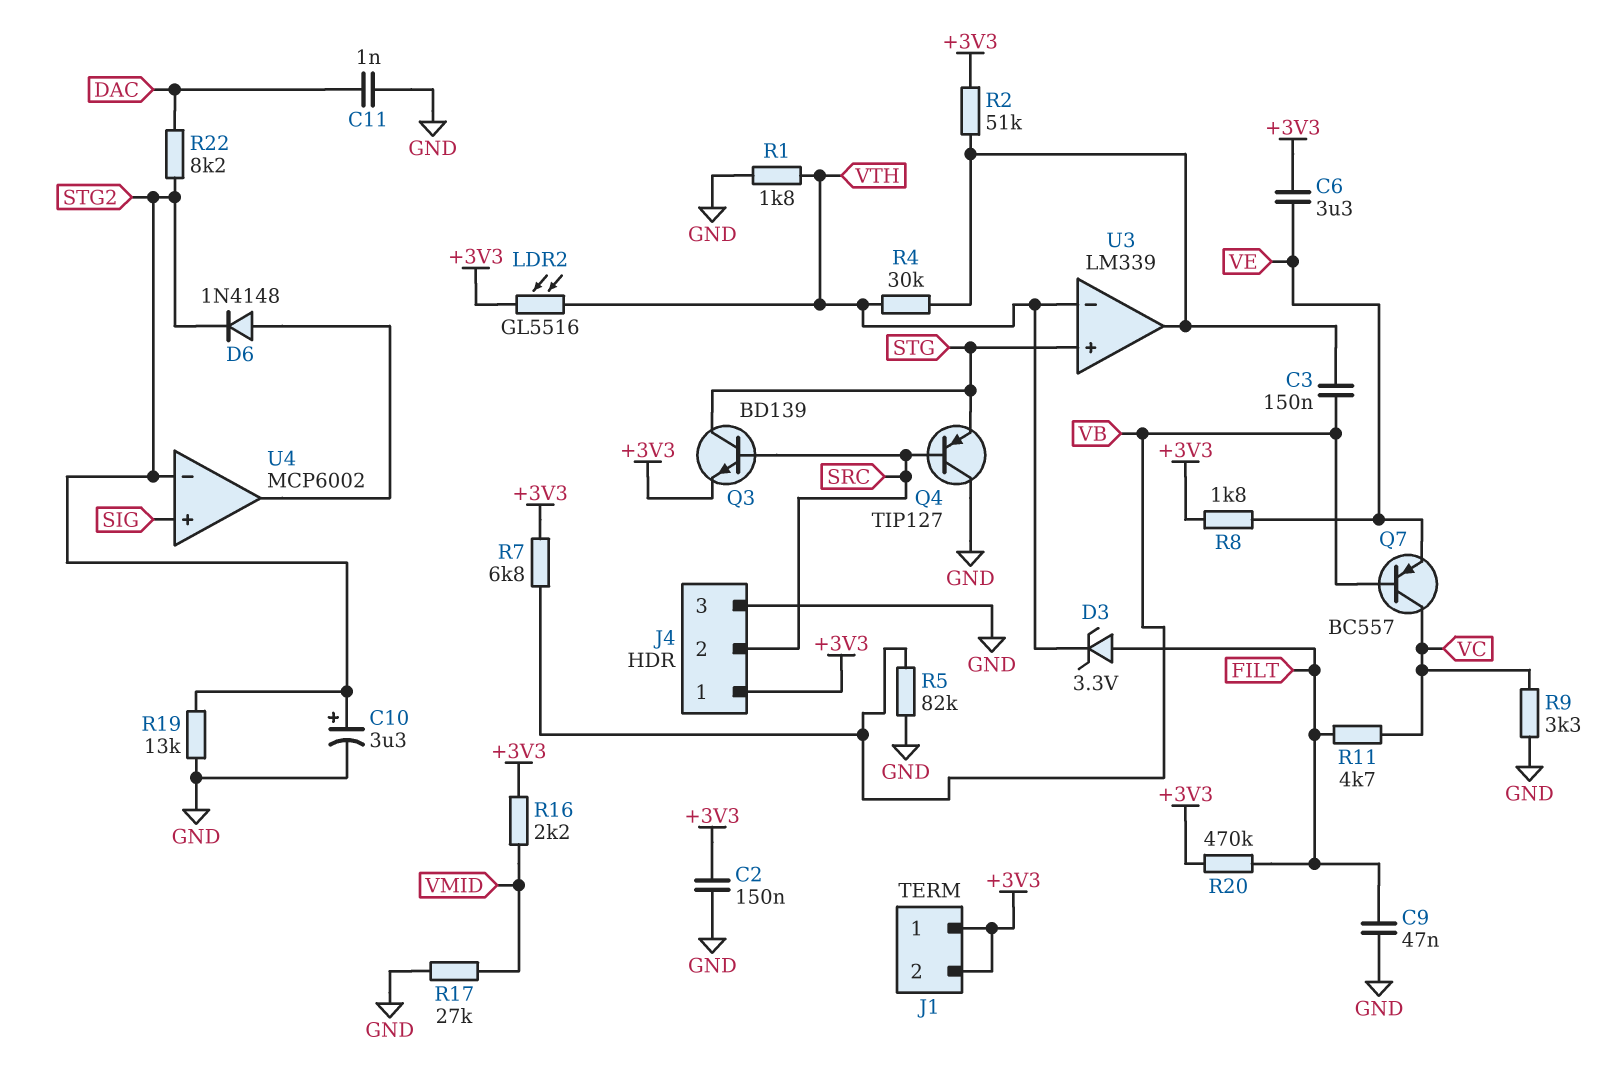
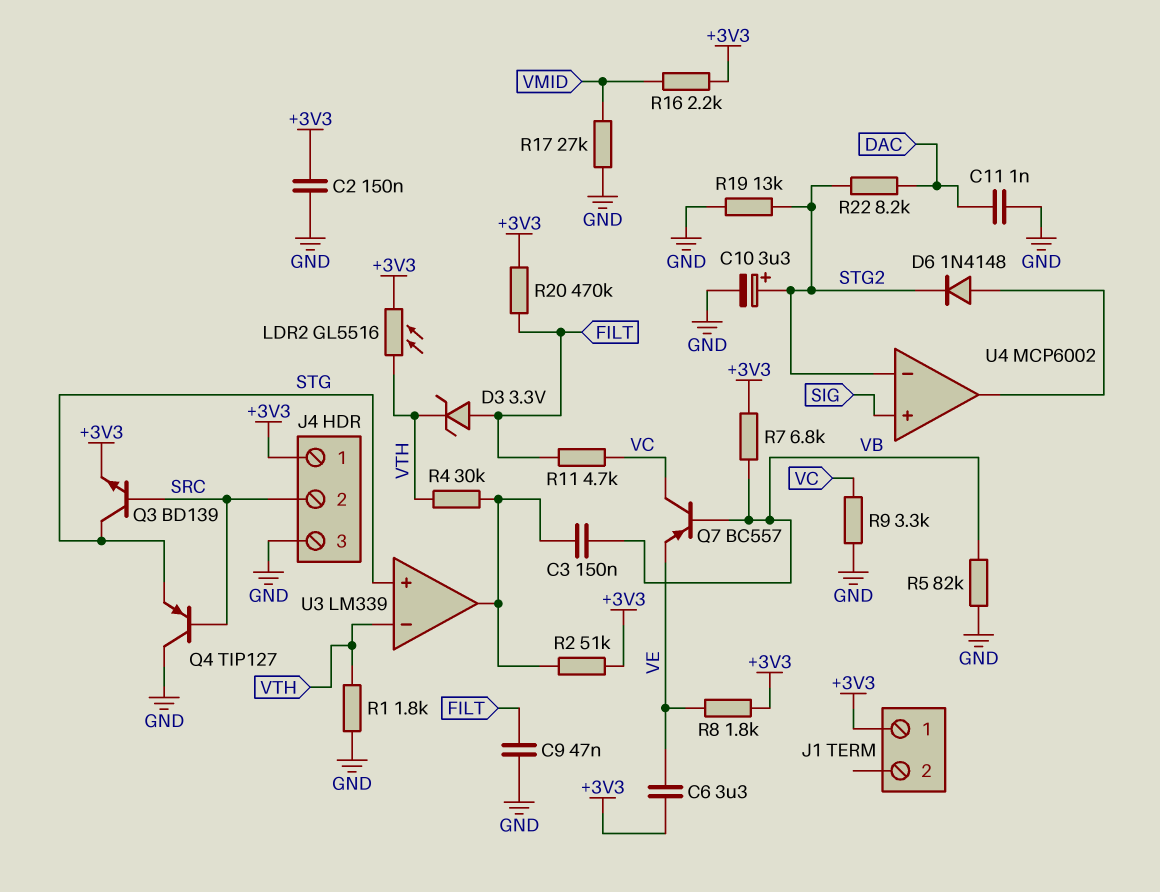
J1 pin 2: +3V3 -> none

